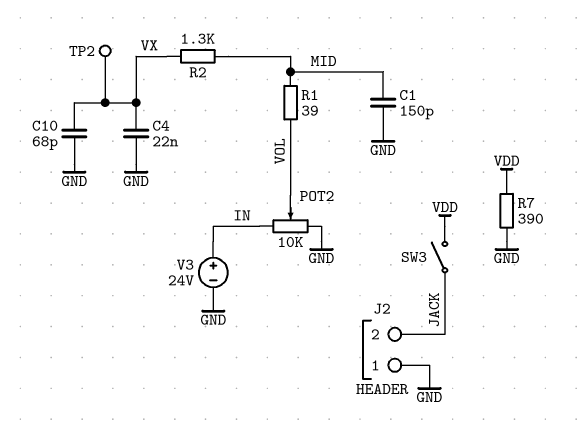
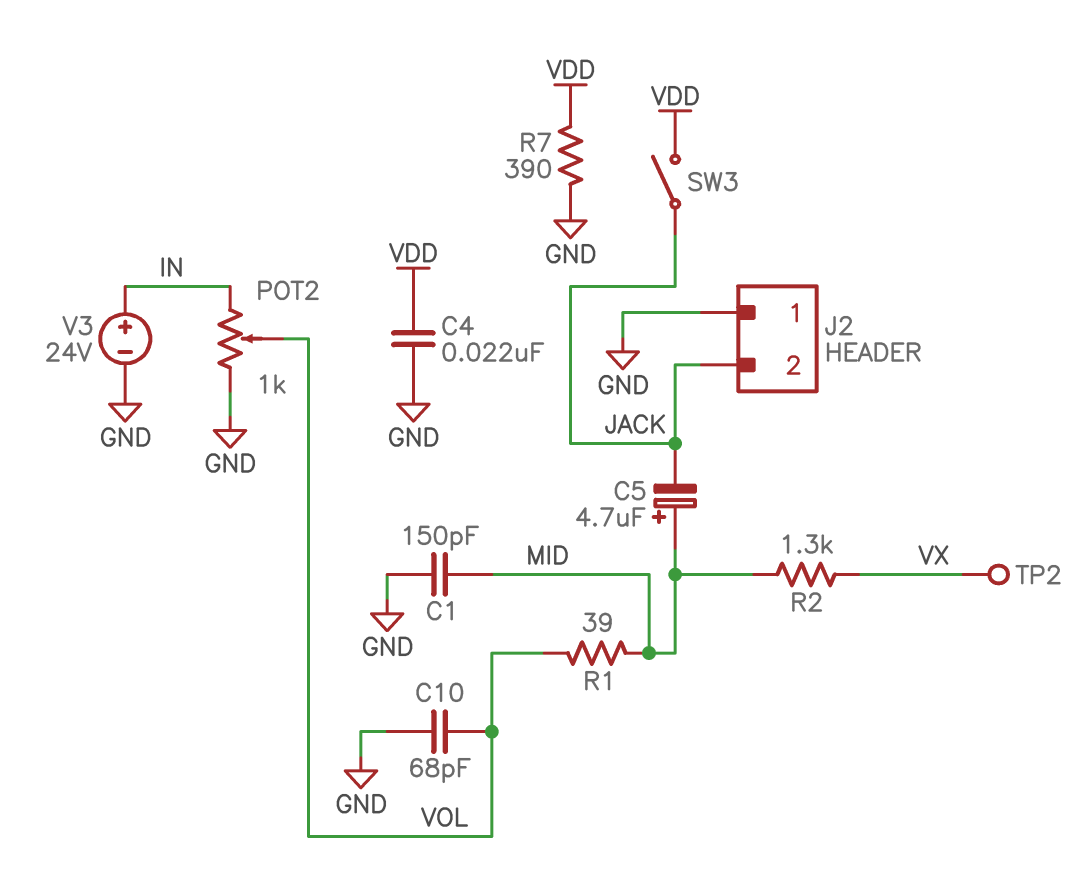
C4: 22nF (GND, VX) -> 22nF (GND, VDD)
C5: none -> 4.7uF (plus MID, minus JACK)
C10: 68pF (GND, VX) -> 68pF (GND, VOL)
POT2: 10k (GND, IN, wiper VOL) -> 1k (GND, IN, wiper VOL)

